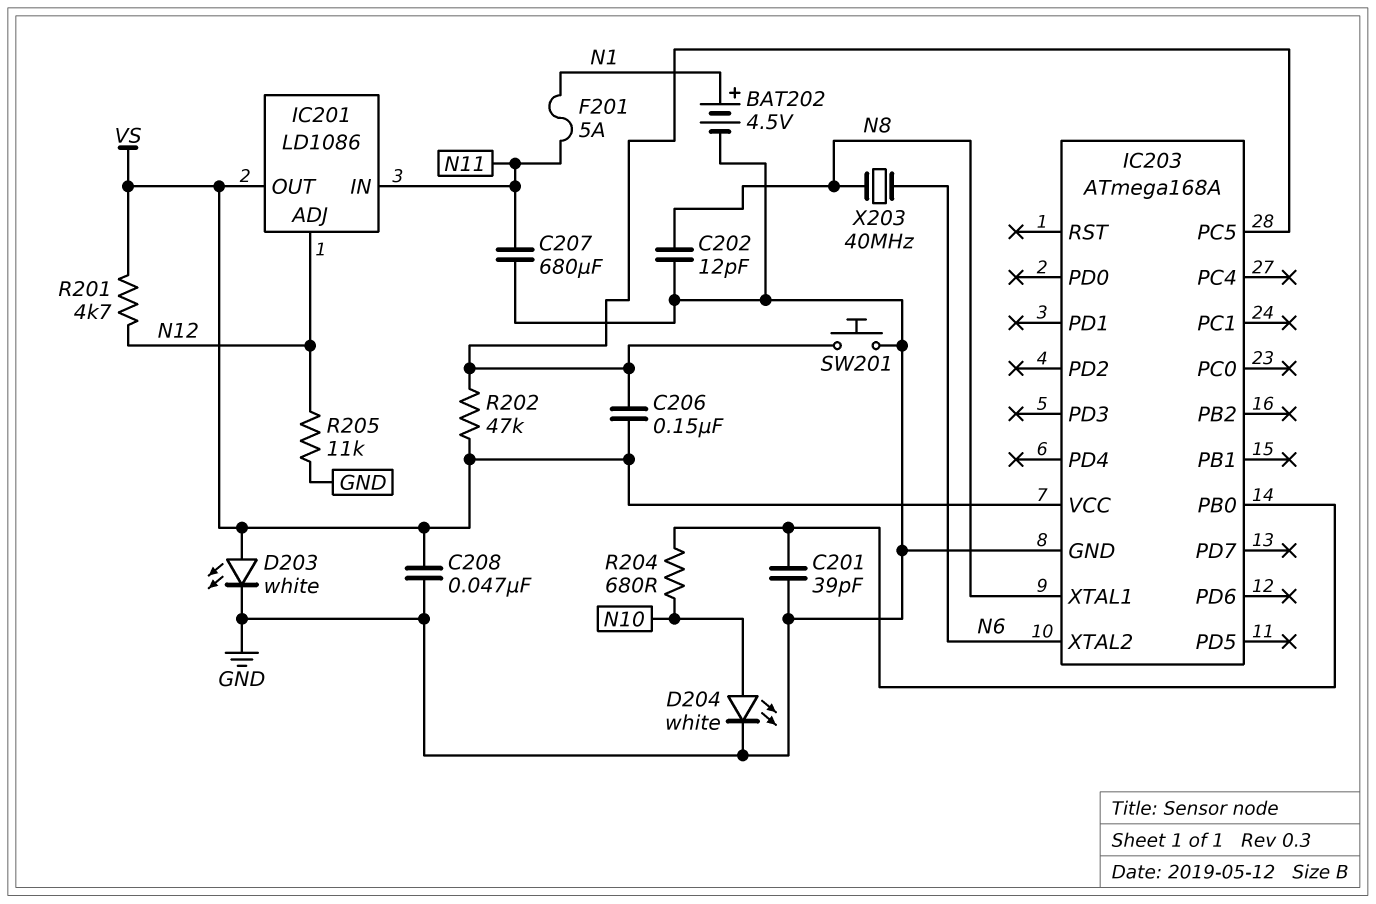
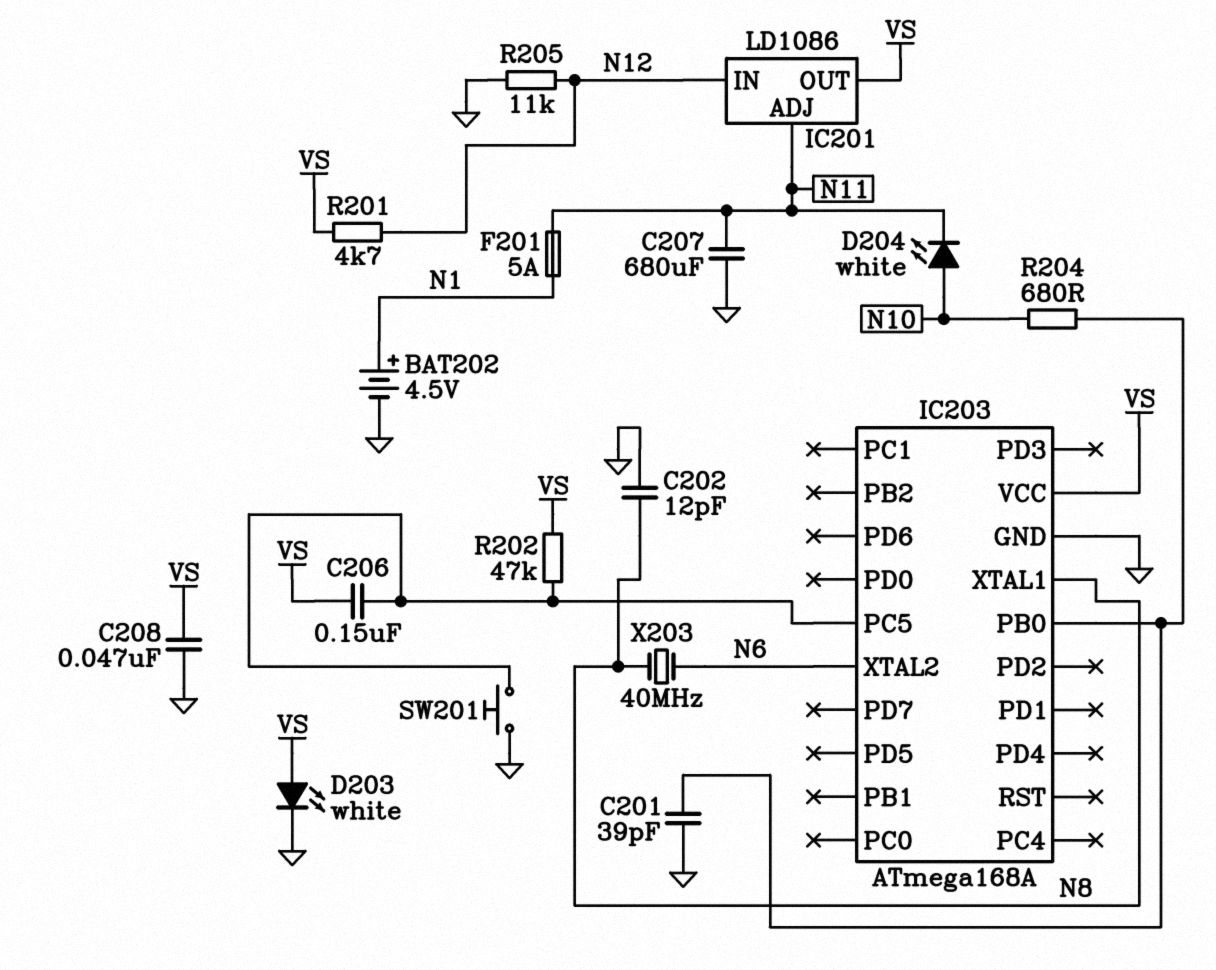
D204: LED white (A N10, K GND) -> LED white (A N10, K N11)
IC201 pin ADJ: N12 -> N11
IC201 pin IN: N11 -> N12

